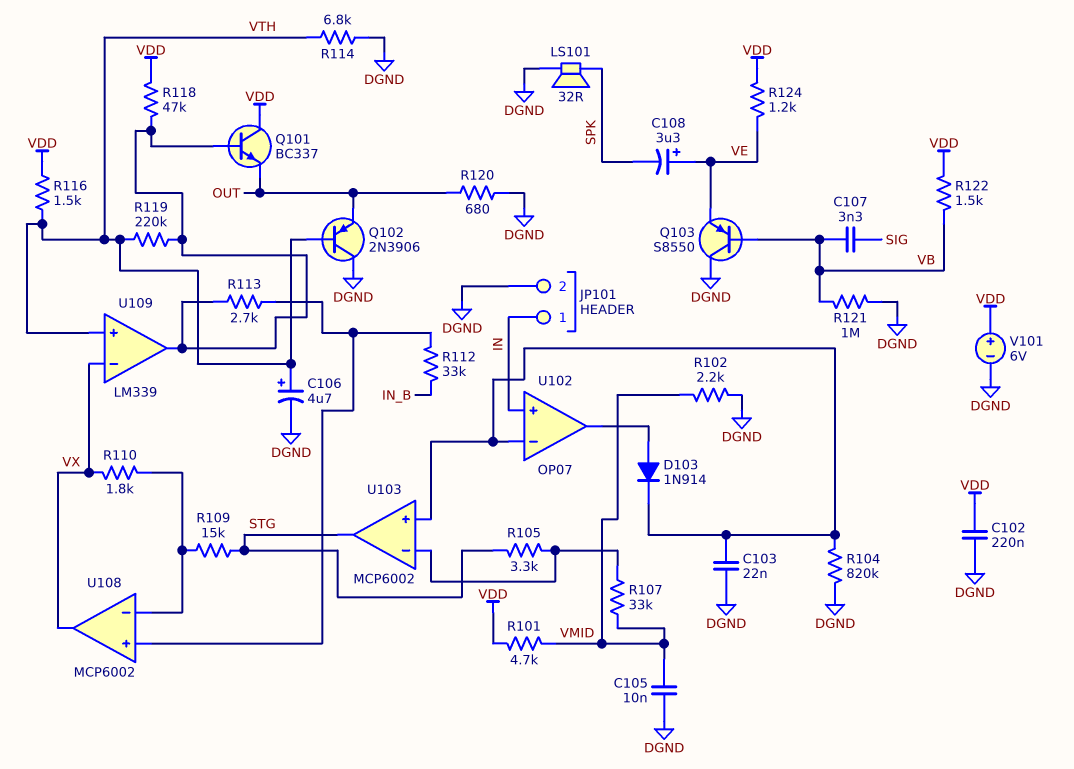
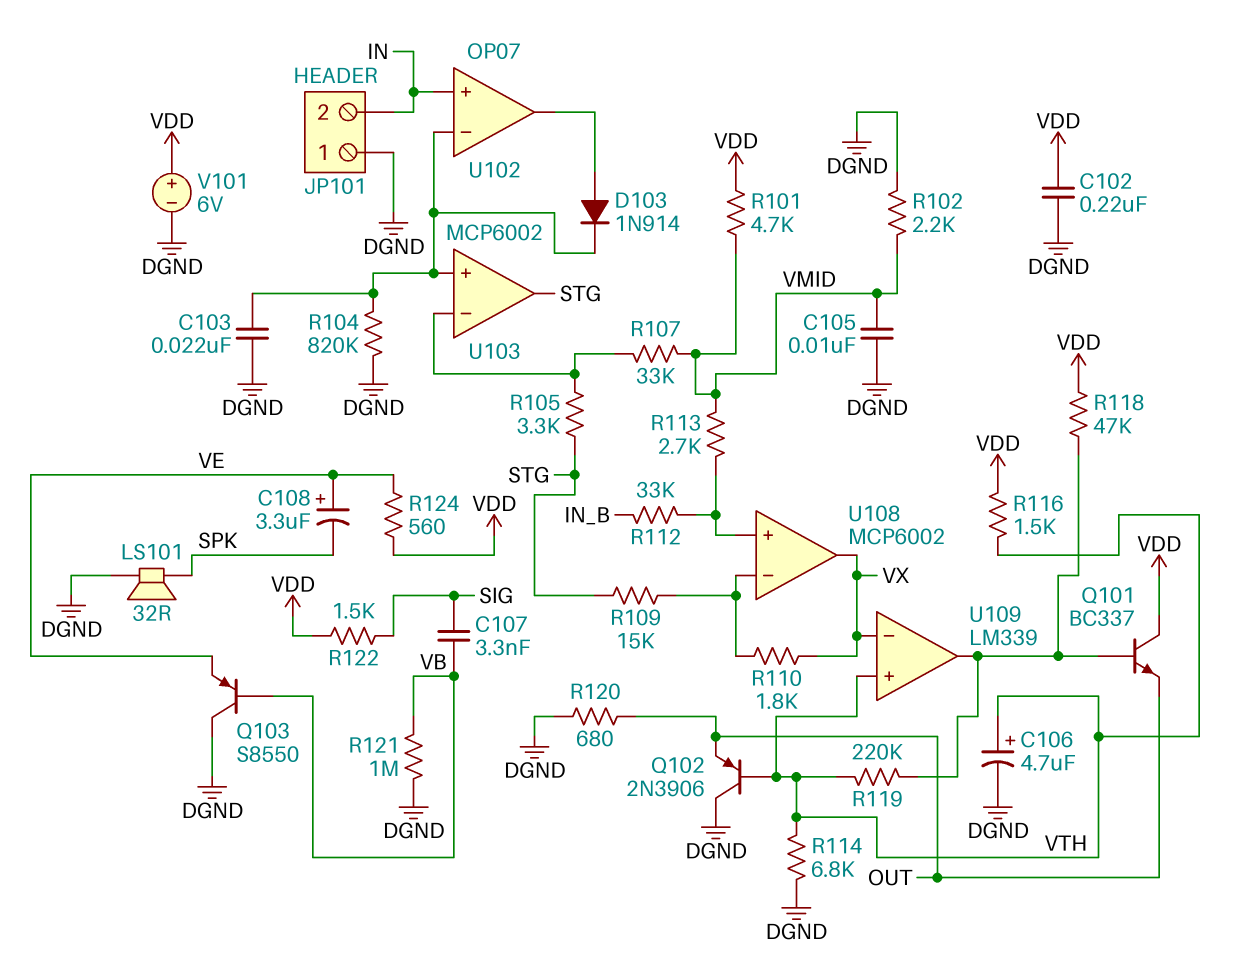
JP101 pin 1: IN -> DGND
JP101 pin 2: DGND -> IN
R113: 2.7k (U108/in+, U109/out) -> 2.7k (U108/in+, VMID)
R122: 1.5k (VB, VDD) -> 1.5k (SIG, VDD)
R124: 1.2k (VDD, VE) -> 560 (VDD, VE)

